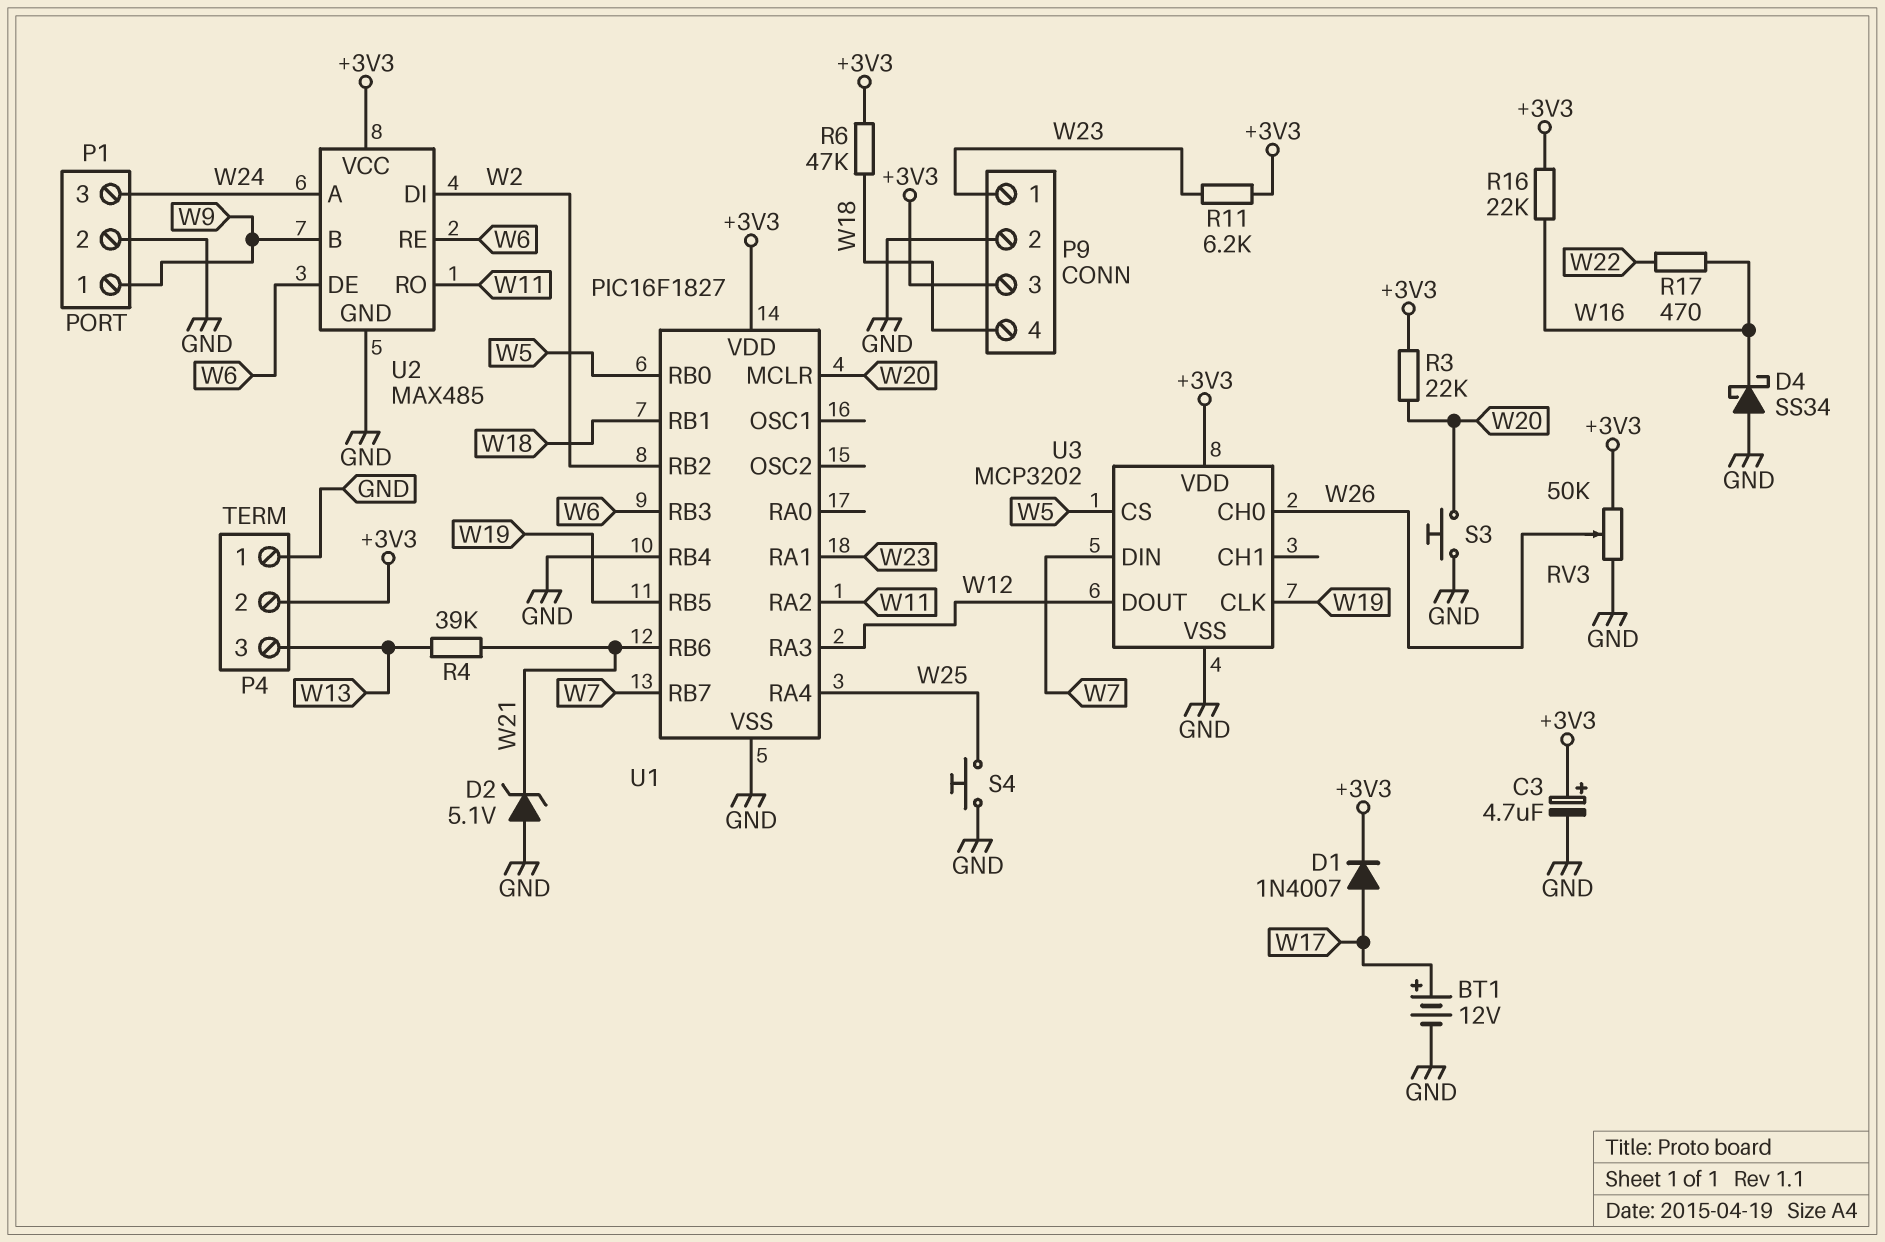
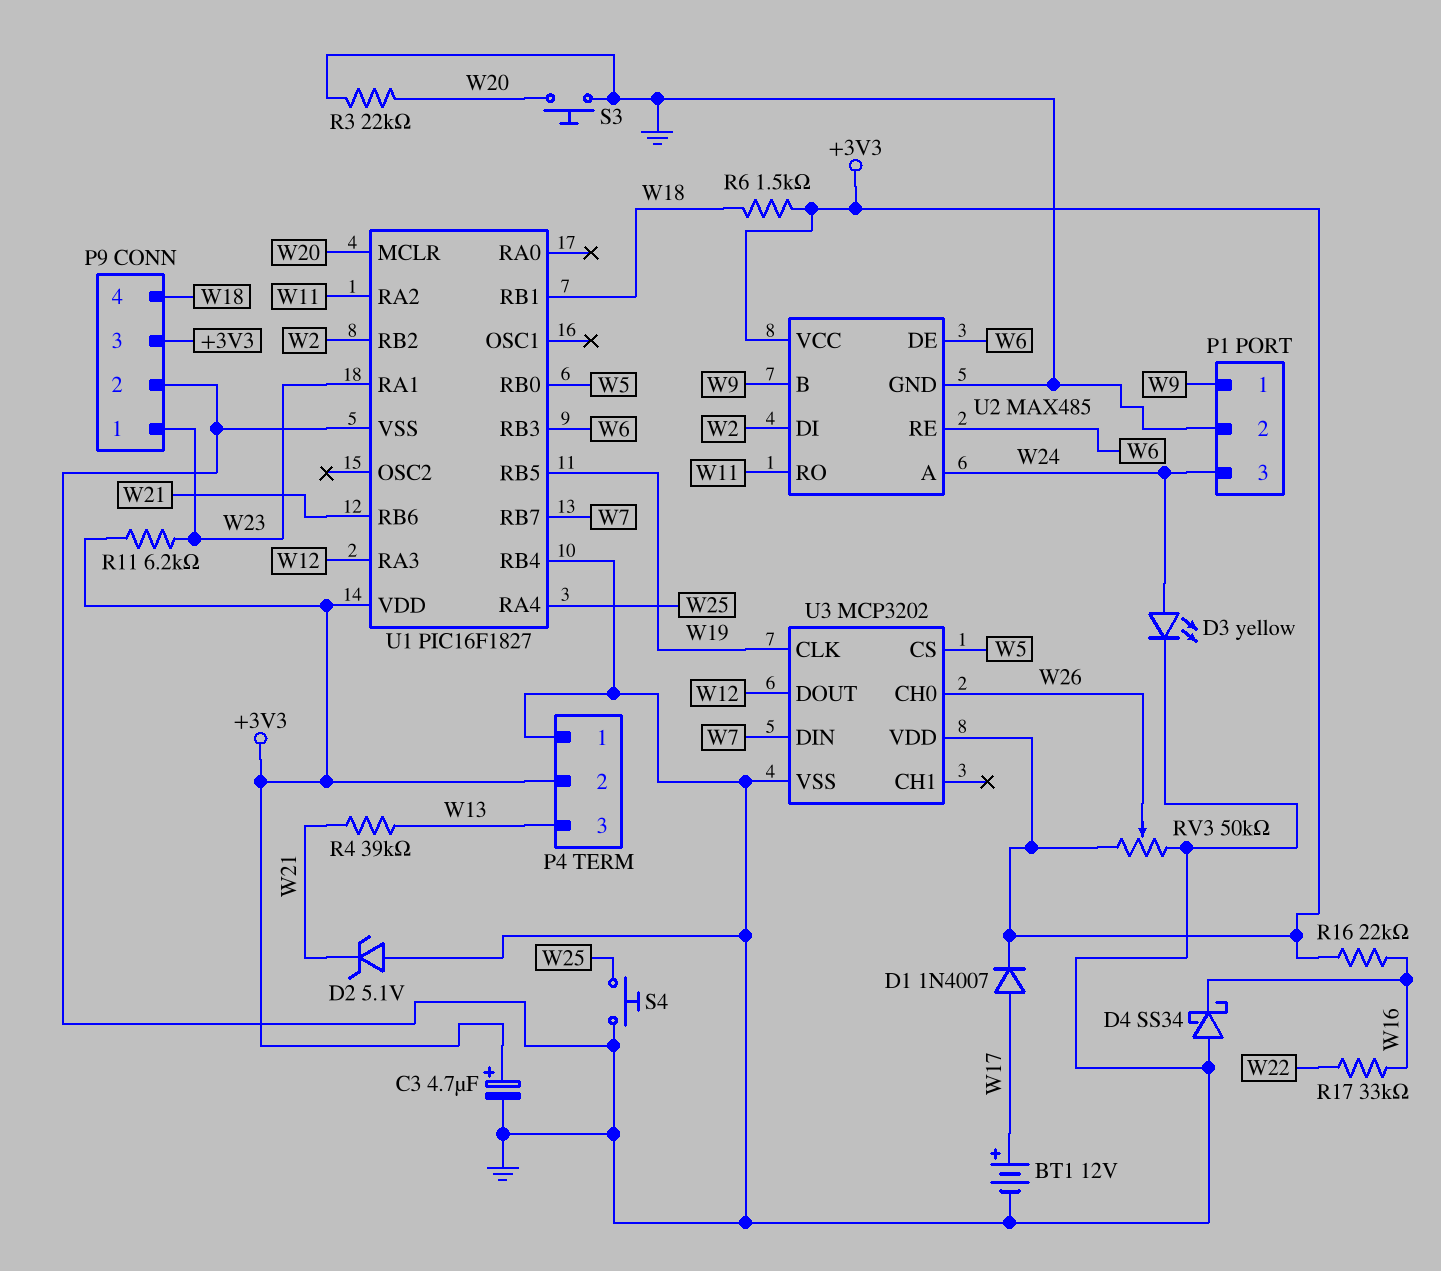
D3: none -> LED yellow (A W24, K GND)
R3: 22k (+3V3, W20) -> 22k (GND, W20)
R6: 47k (+3V3, W18) -> 1.5k (+3V3, W18)
R17: 470 (W16, W22) -> 33k (W16, W22)

